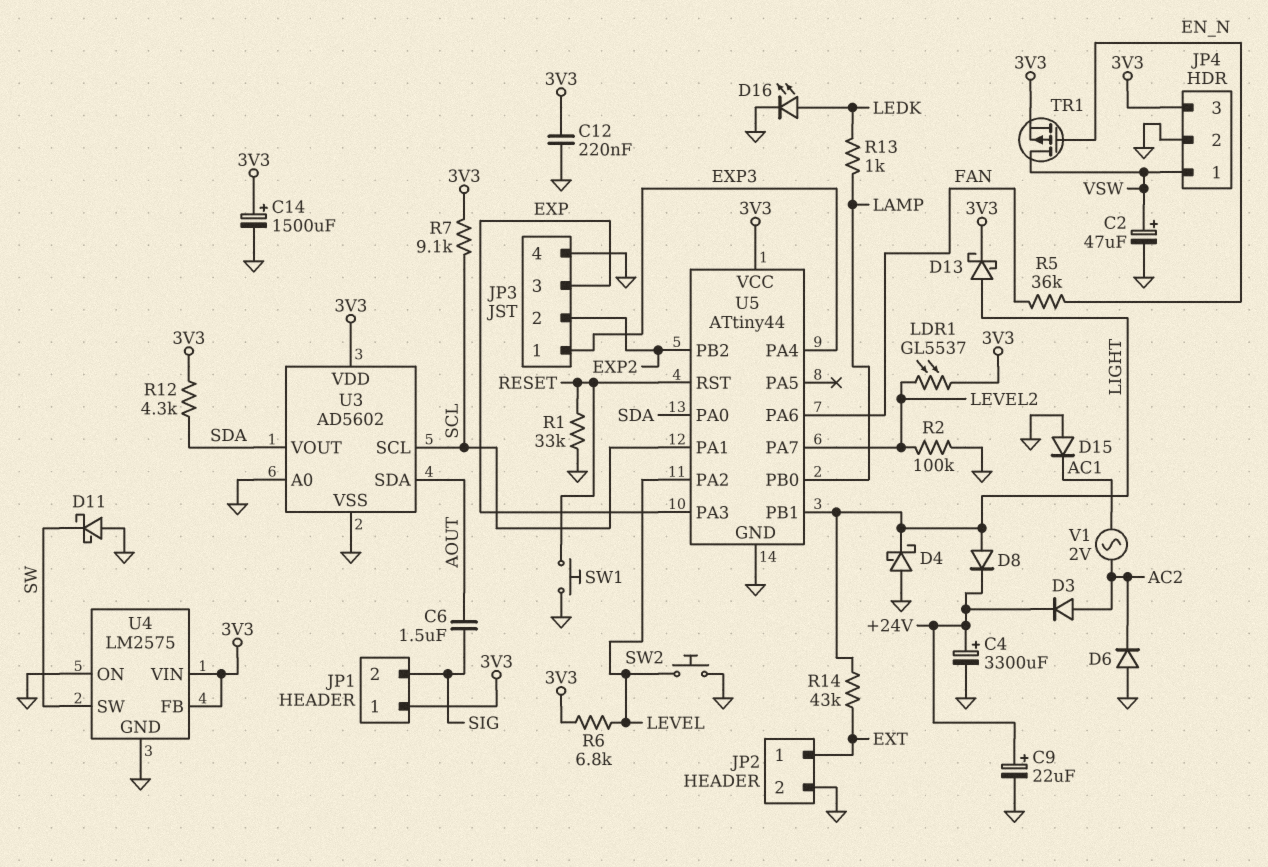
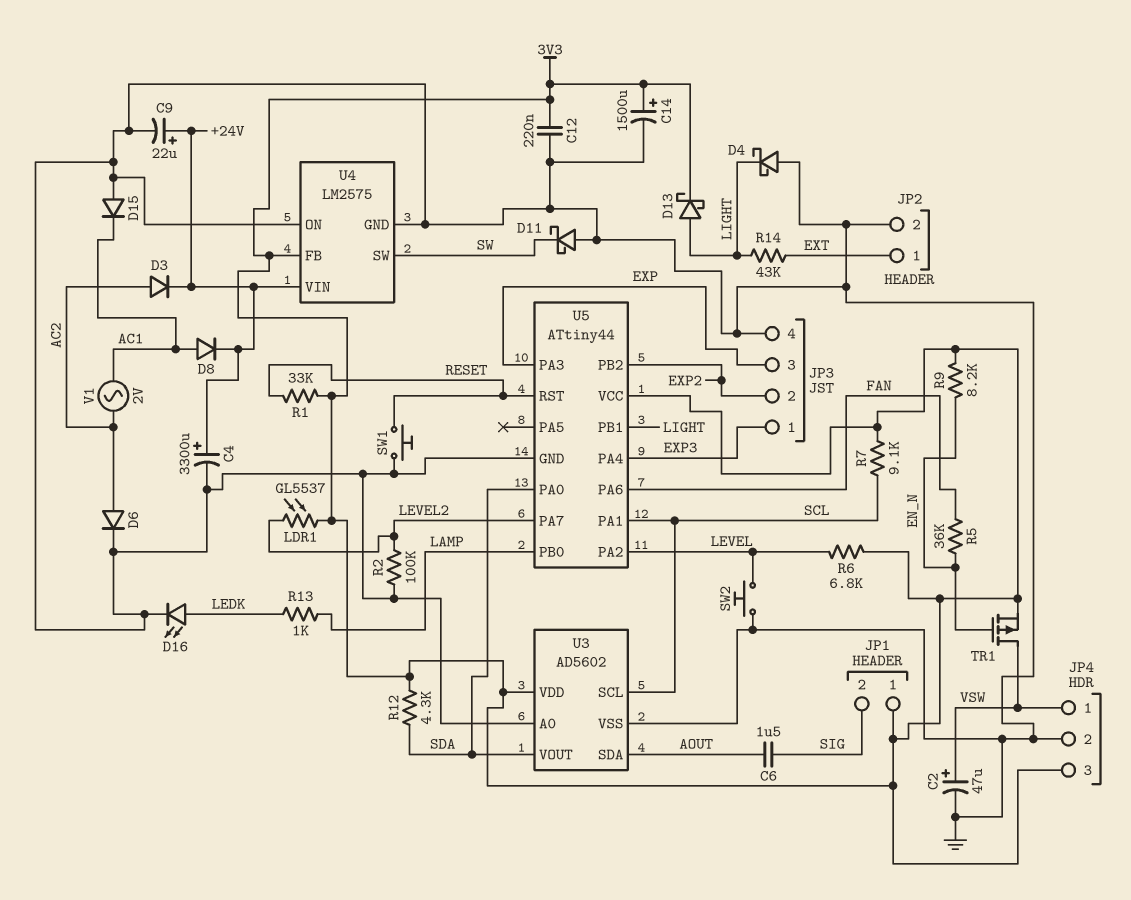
D6: diode (A GND, K AC2) -> diode (A AC2, K GND)
D8: diode (A LIGHT, K +24V) -> diode (A AC1, K +24V)
R1: 33k (GND, RESET) -> 33k (3V3, RESET)
R9: none -> 8.2k (3V3, EN_N)
U4 pin VIN: 3V3 -> +24V

